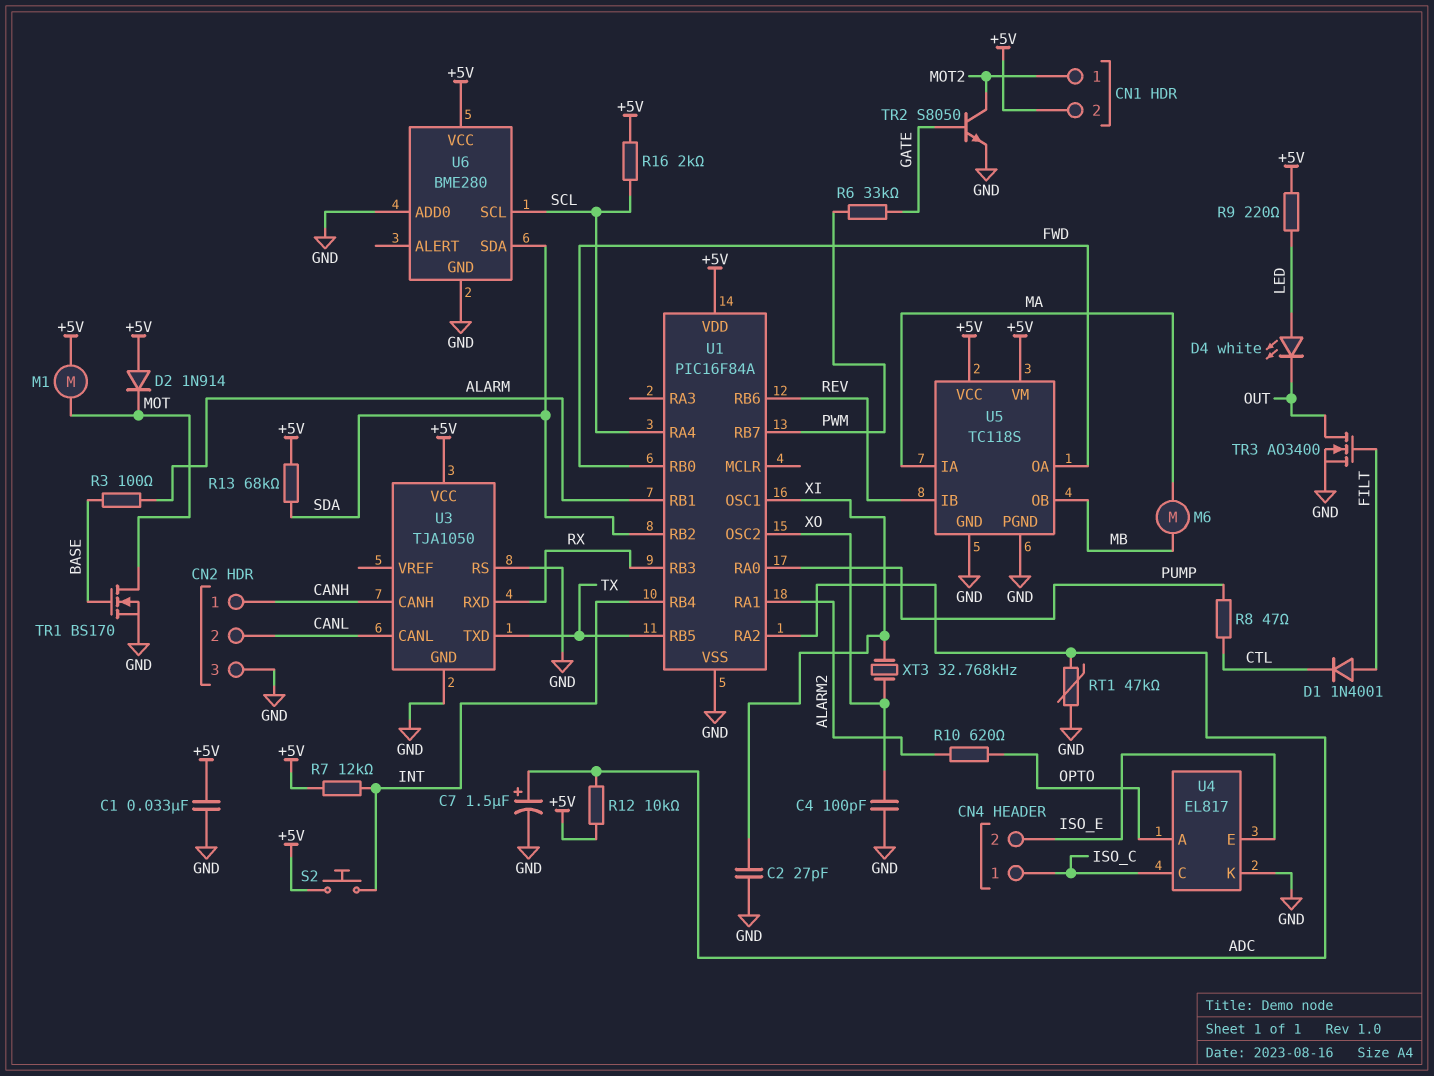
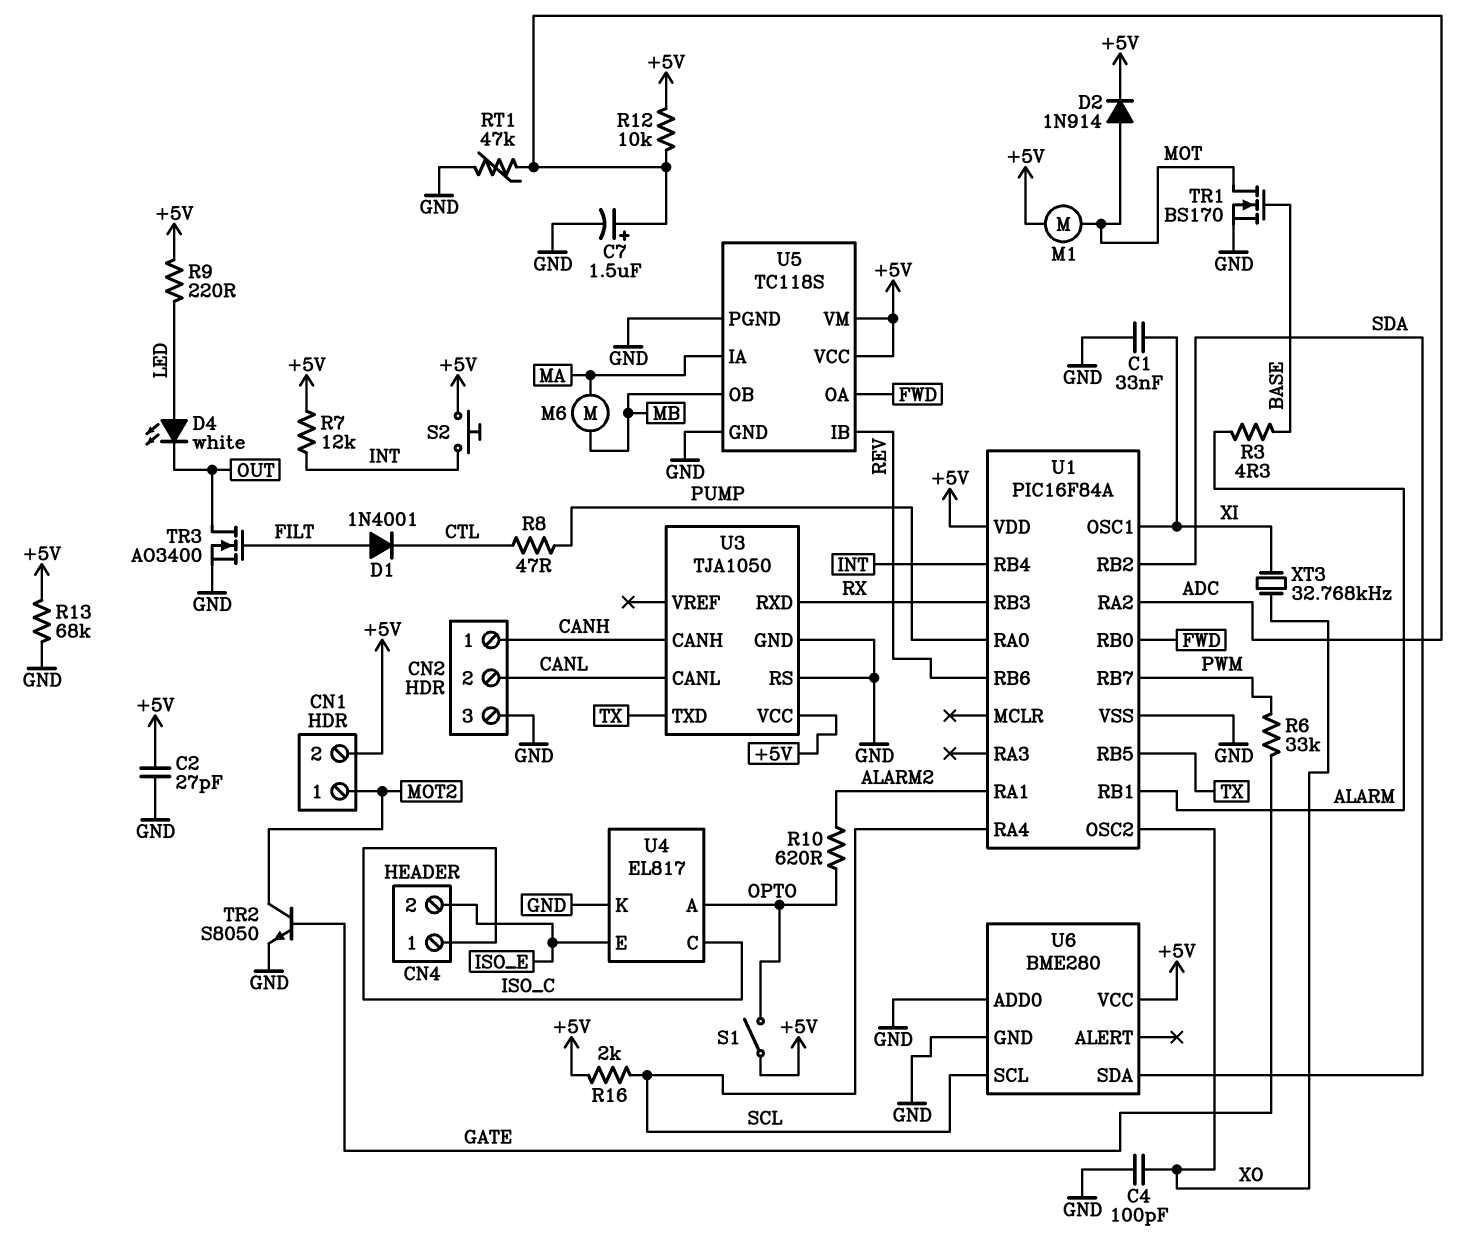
C1: 33nF (+5V, GND) -> 33nF (GND, XI)
C2: 27pF (GND, XI) -> 27pF (+5V, GND)
D2: diode 1N914 (A +5V, K MOT) -> diode 1N914 (A MOT, K +5V)
R3: 100 (ALARM, BASE) -> 4.3 (ALARM, BASE)
R13: 68k (+5V, SDA) -> 68k (+5V, GND)
S1: none -> switch (+5V, OPTO)

